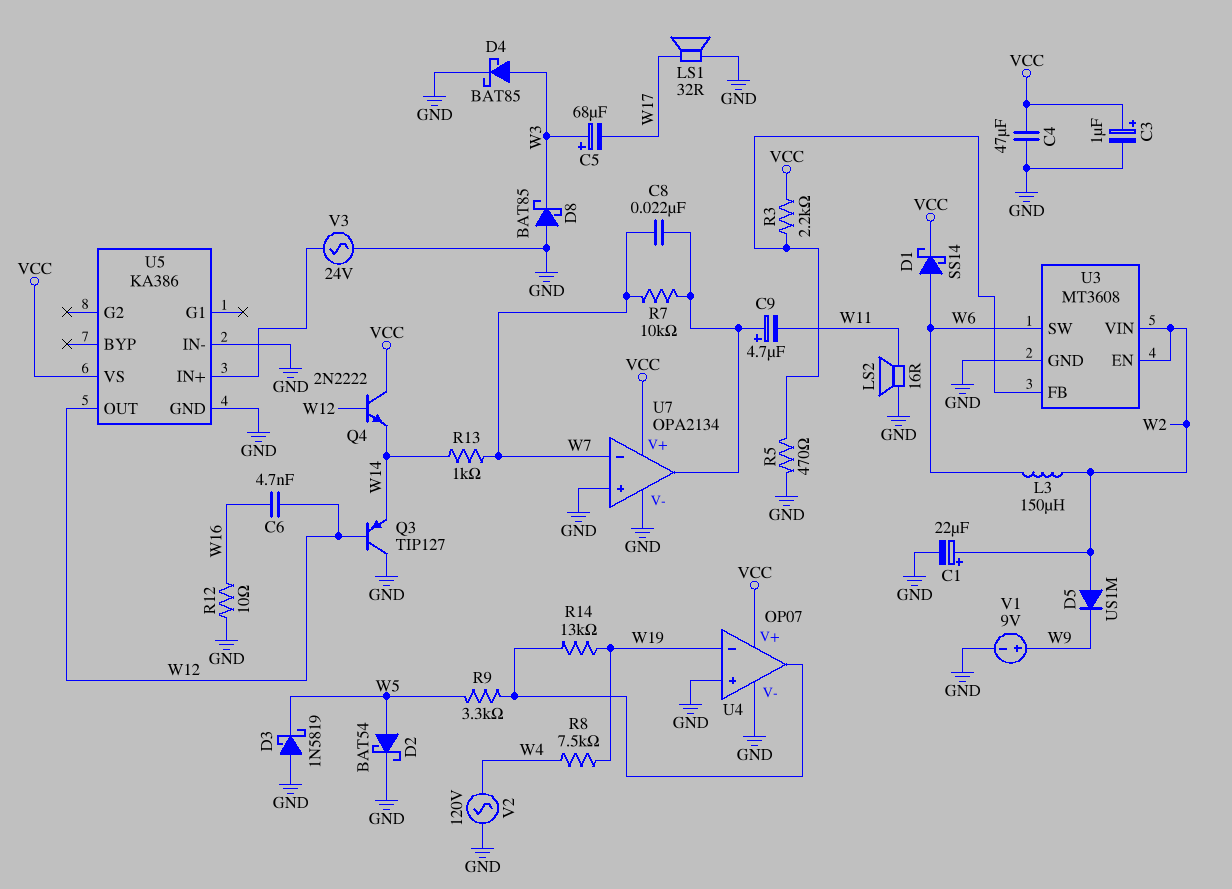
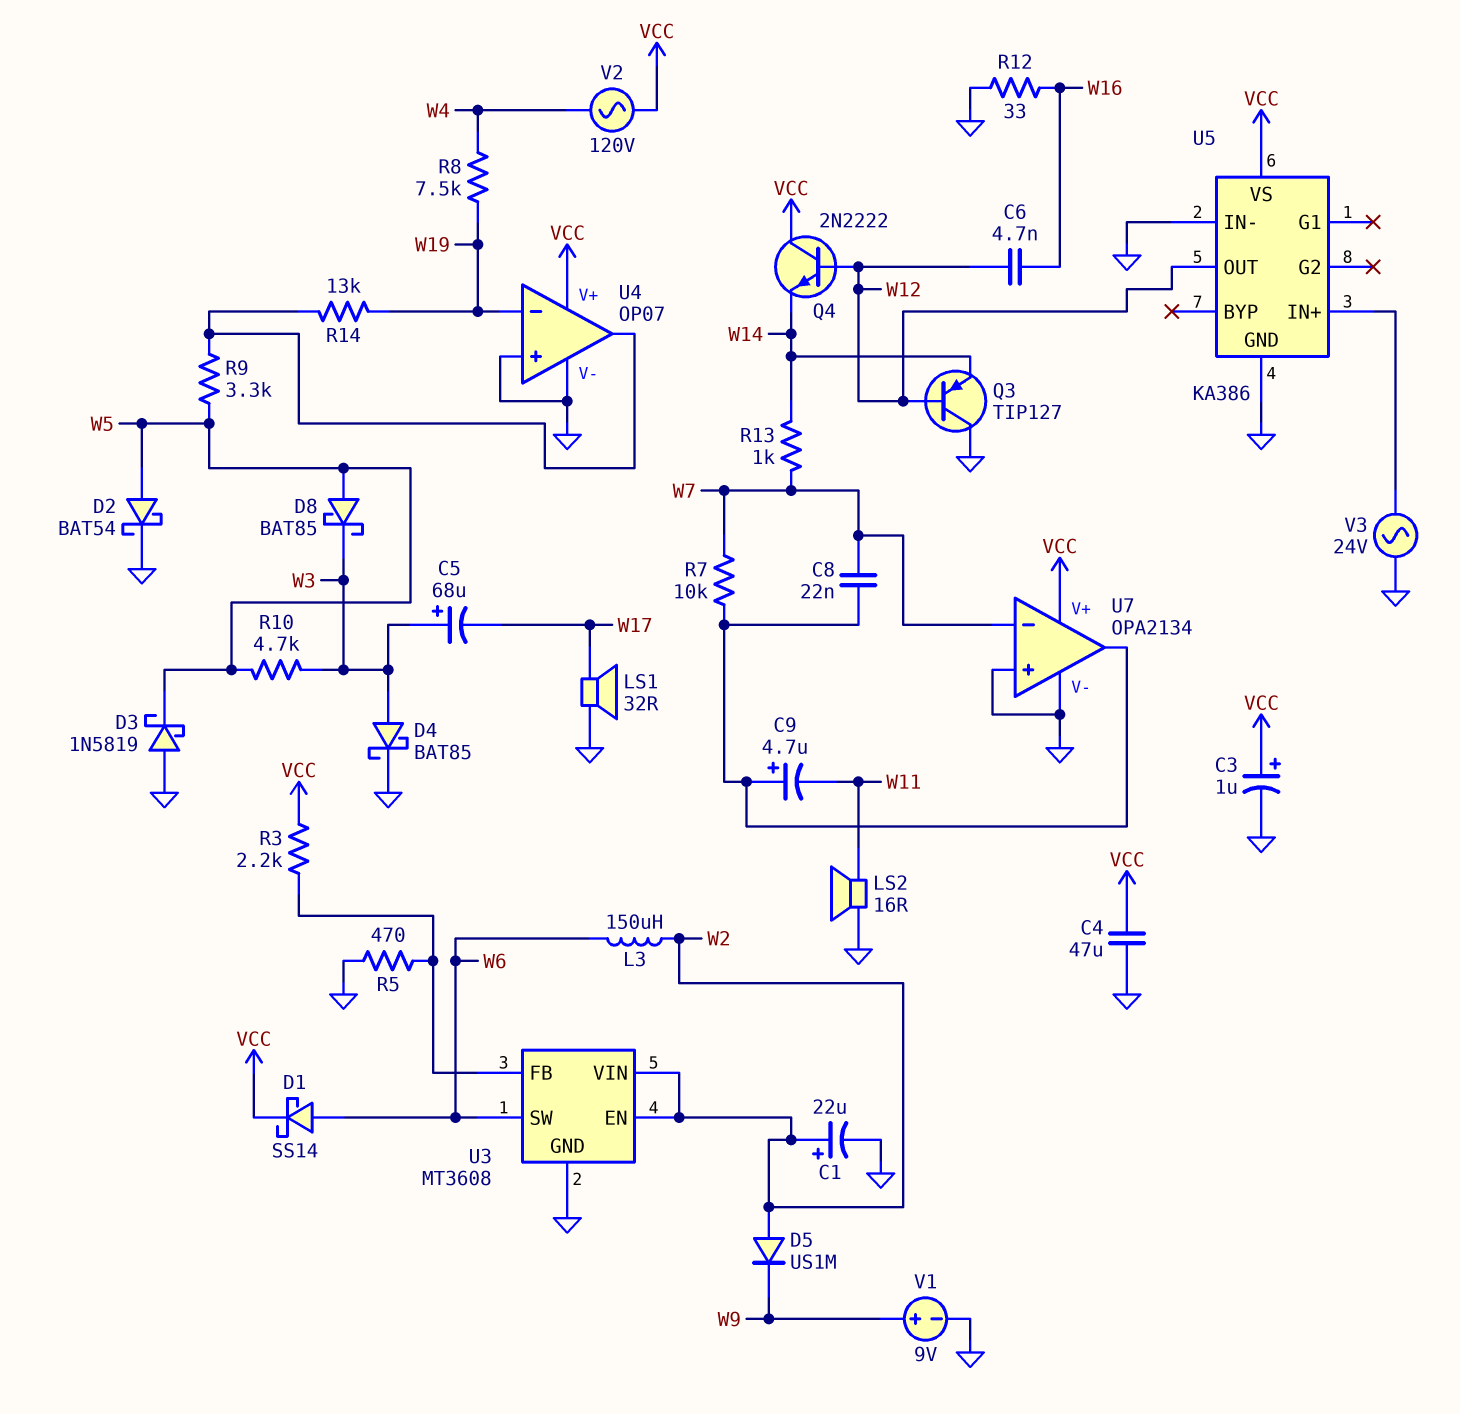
D8: schottky BAT85 (A GND, K W3) -> schottky BAT85 (A W5, K W3)
R10: none -> 4.7k (W3, W5)
R12: 10 (GND, W16) -> 33 (GND, W16)
V2: AC 120V (GND, W4) -> AC 120V (VCC, W4)

